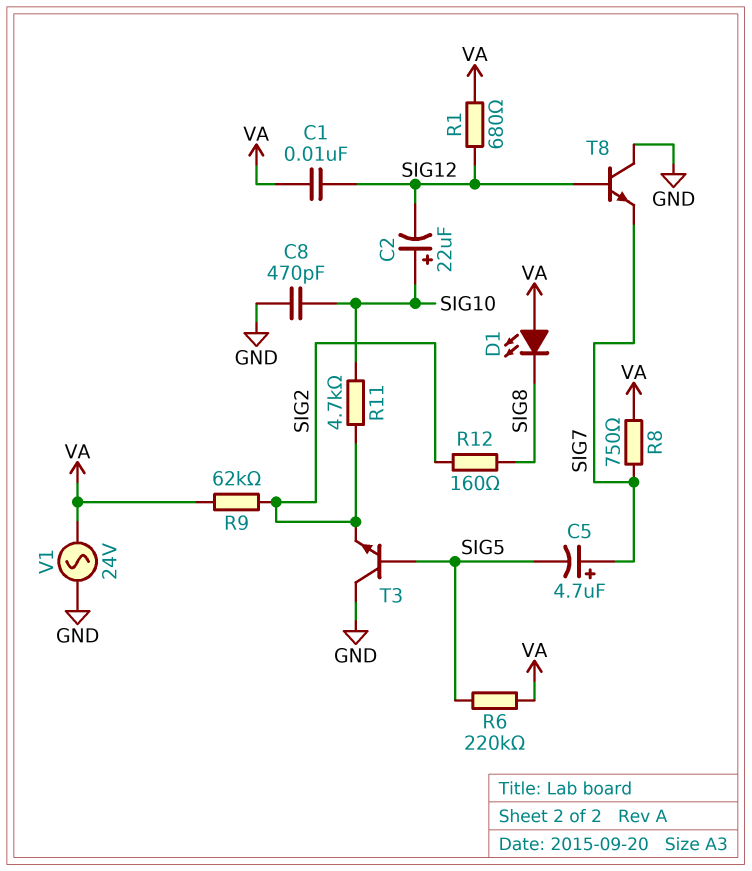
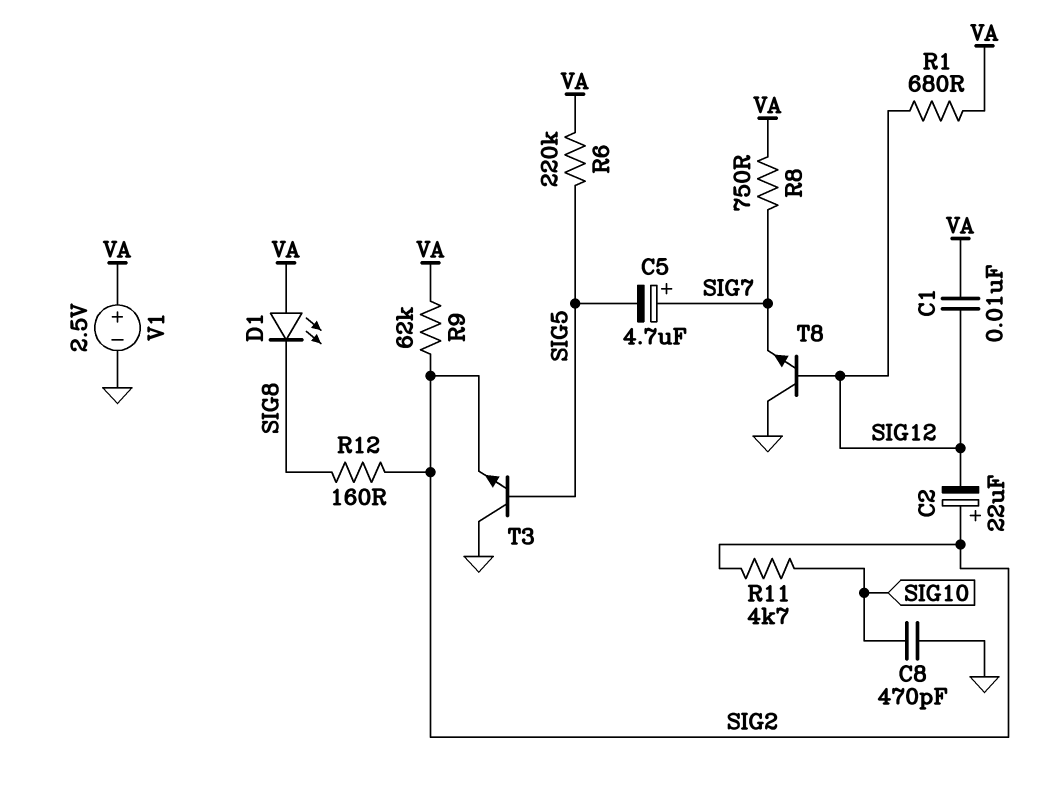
C2: 22uF (plus SIG10, minus SIG12) -> 22uF (plus SIG2, minus SIG12)
V1: AC 24V (GND, VA) -> 2.5V (plus VA, minus GND)

